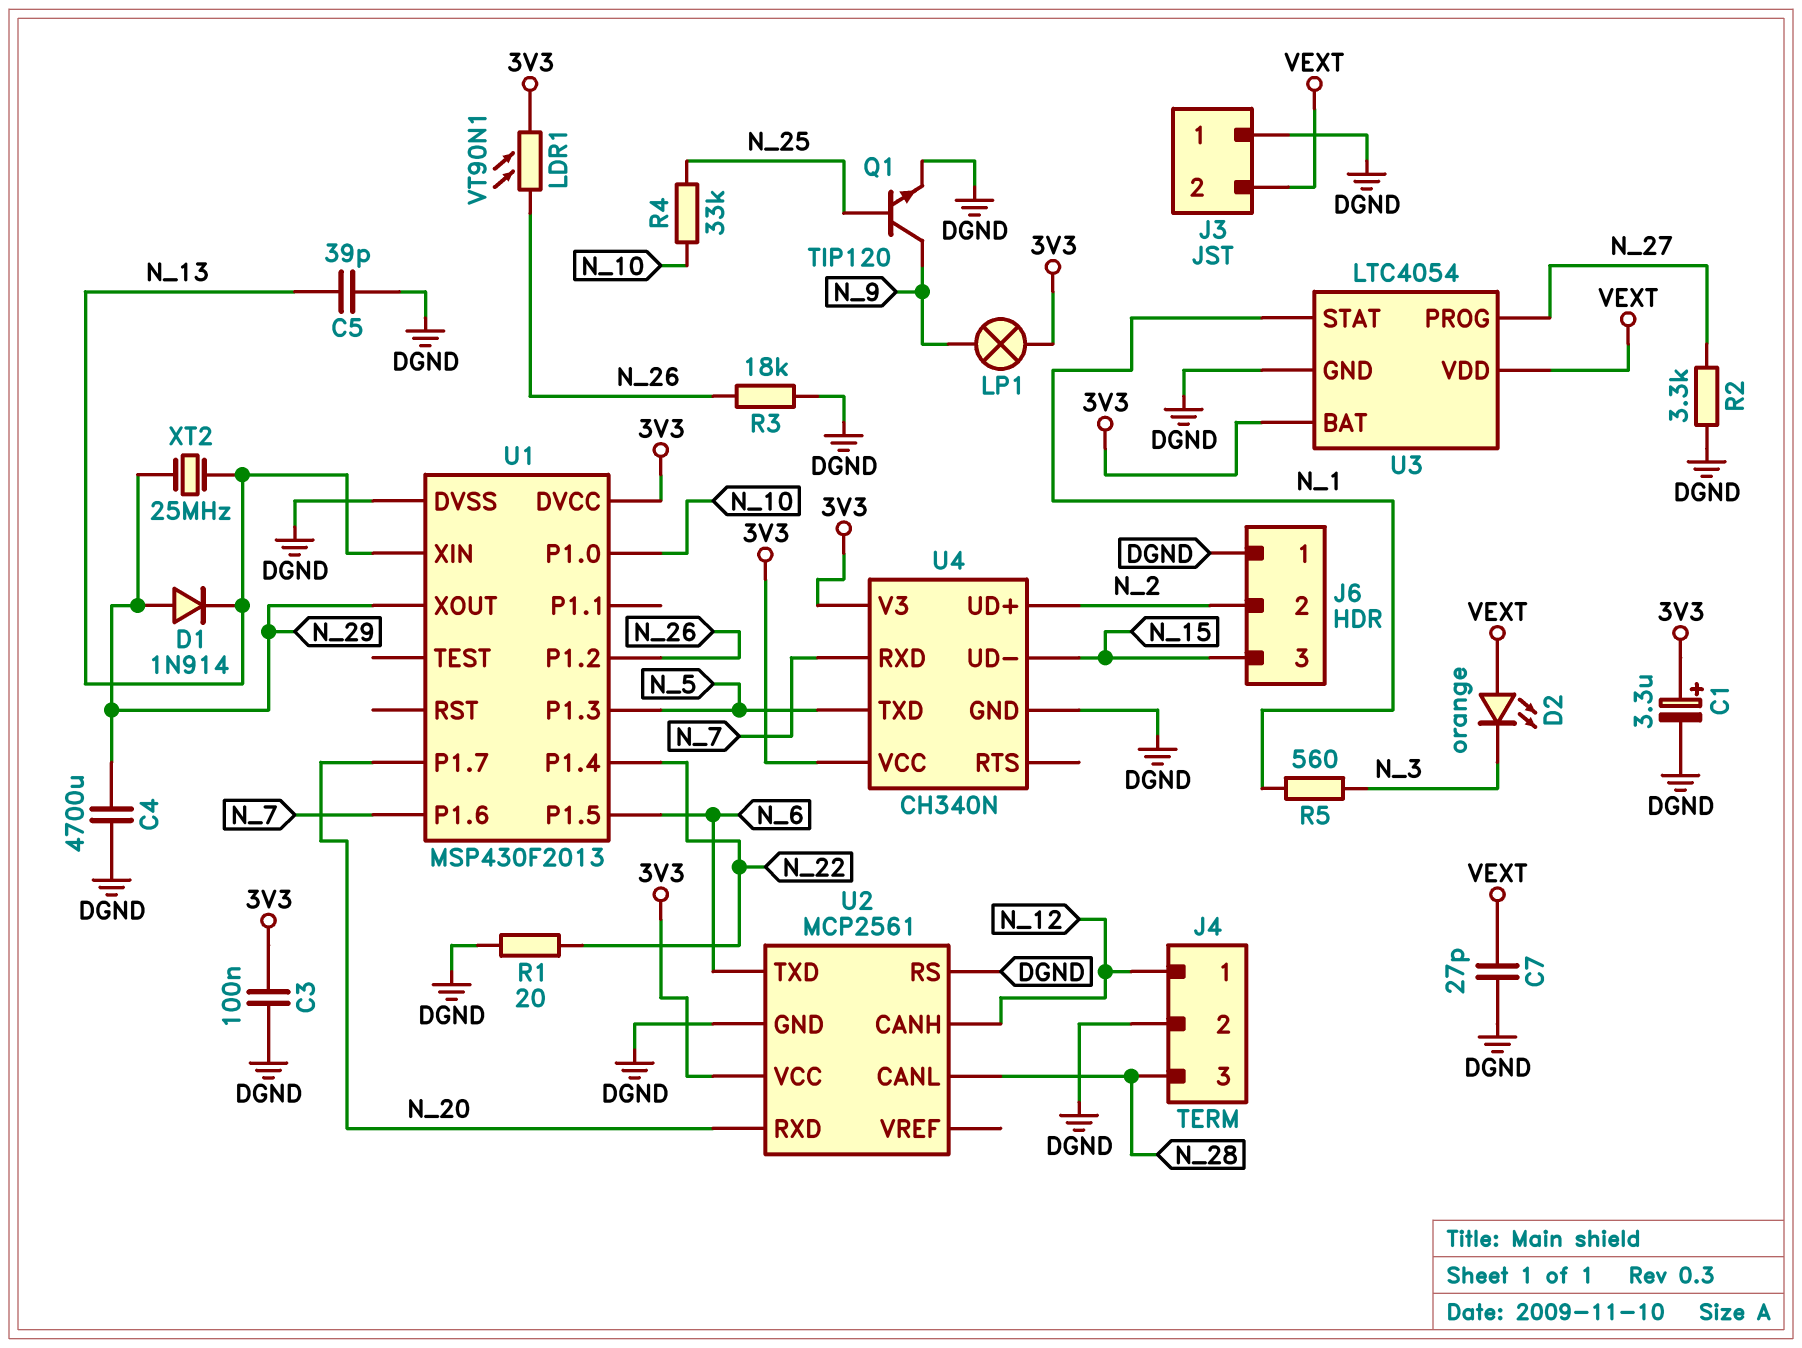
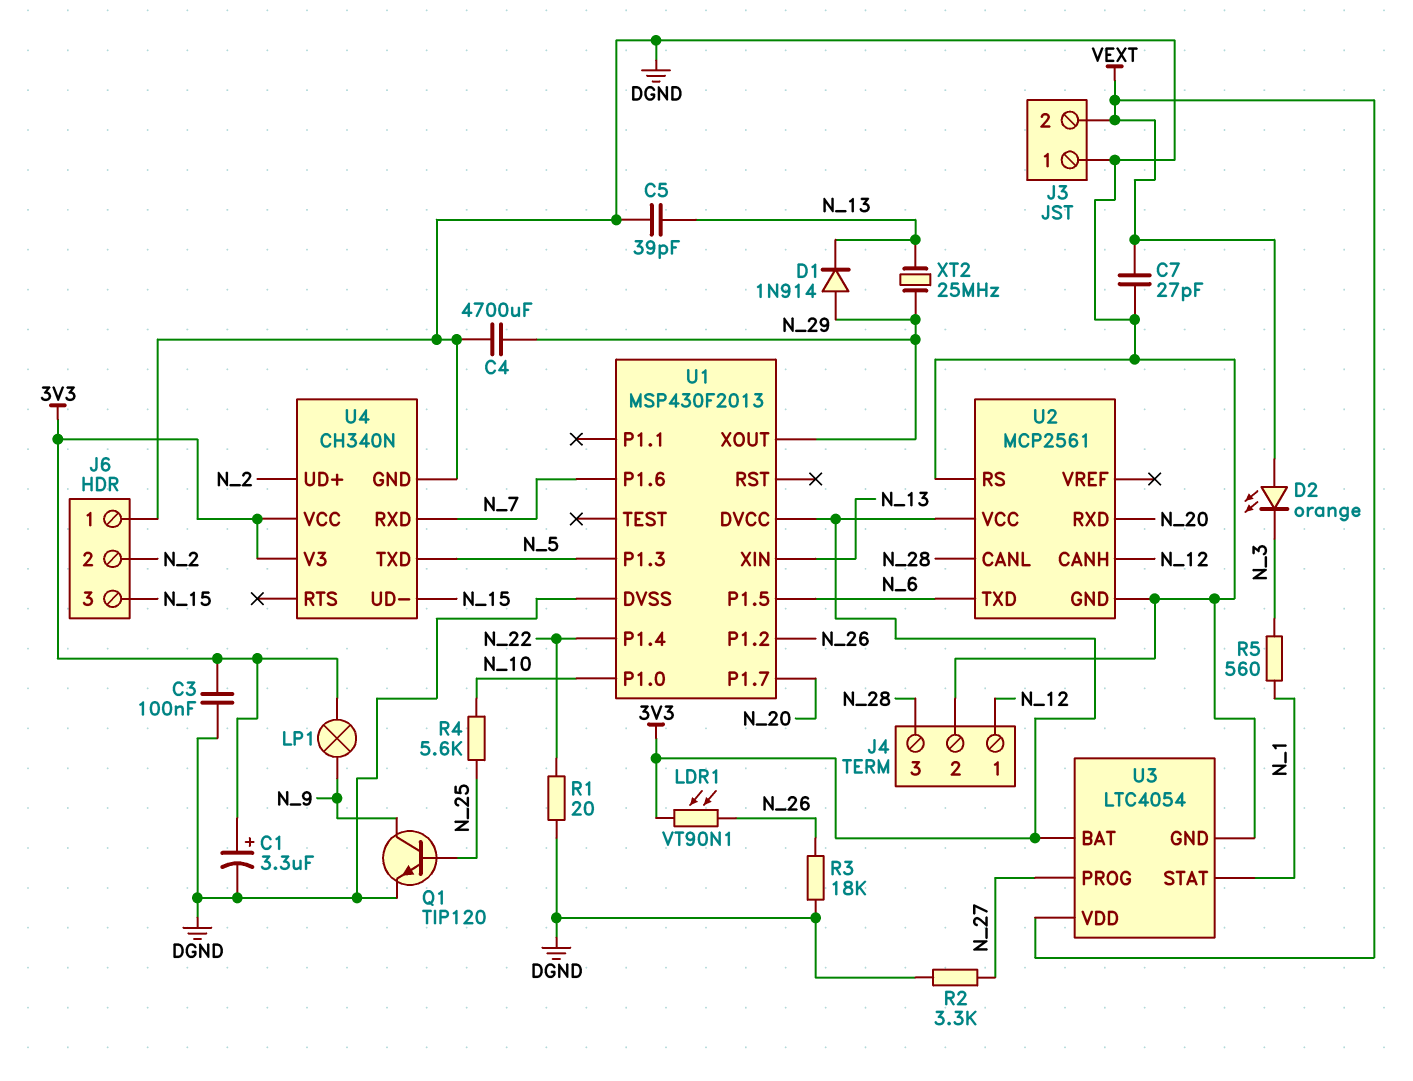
R4: 33k (N_10, N_25) -> 5.6k (N_10, N_25)

